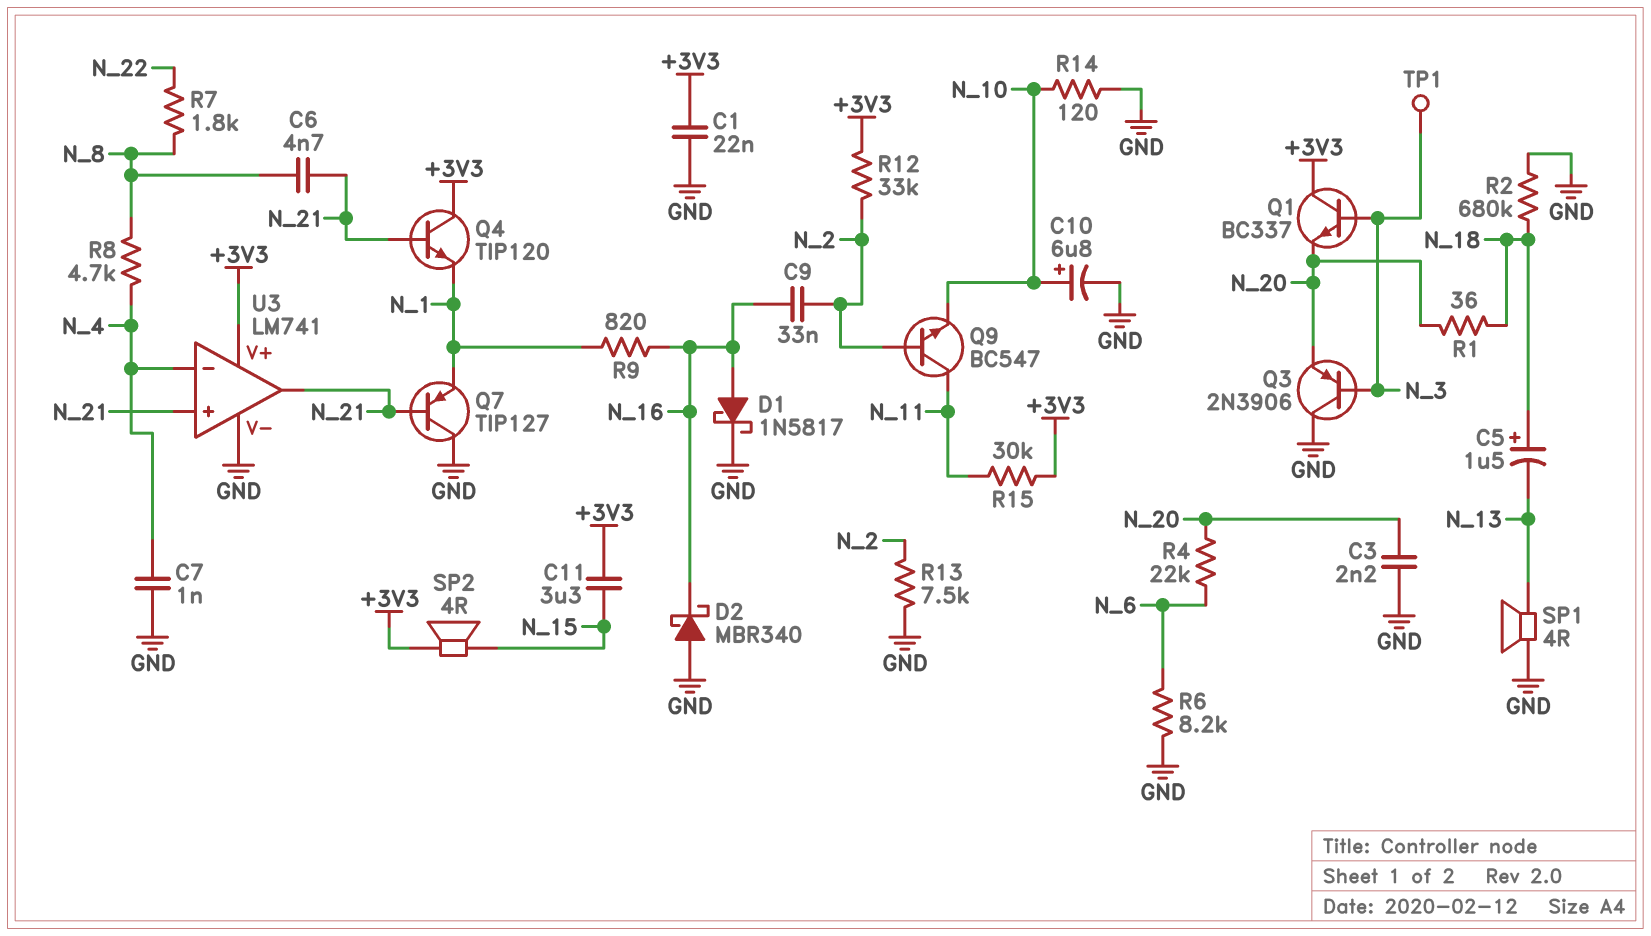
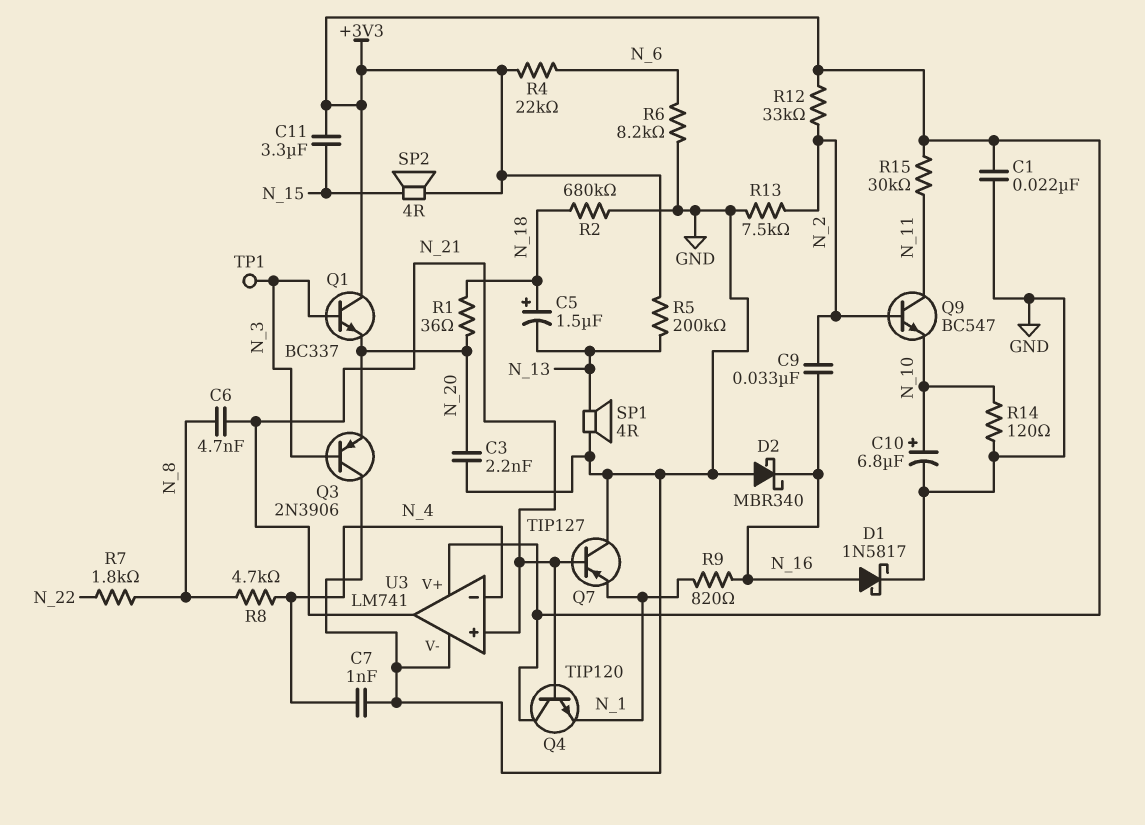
R4: 22k (N_6, N_20) -> 22k (+3V3, N_6)
R5: none -> 200k (+3V3, N_13)

